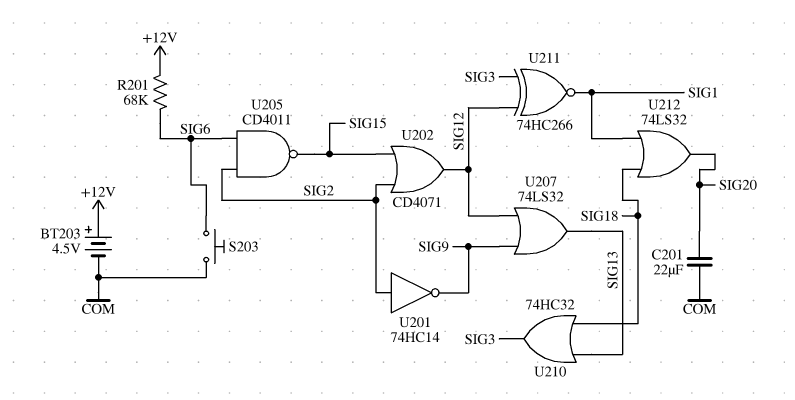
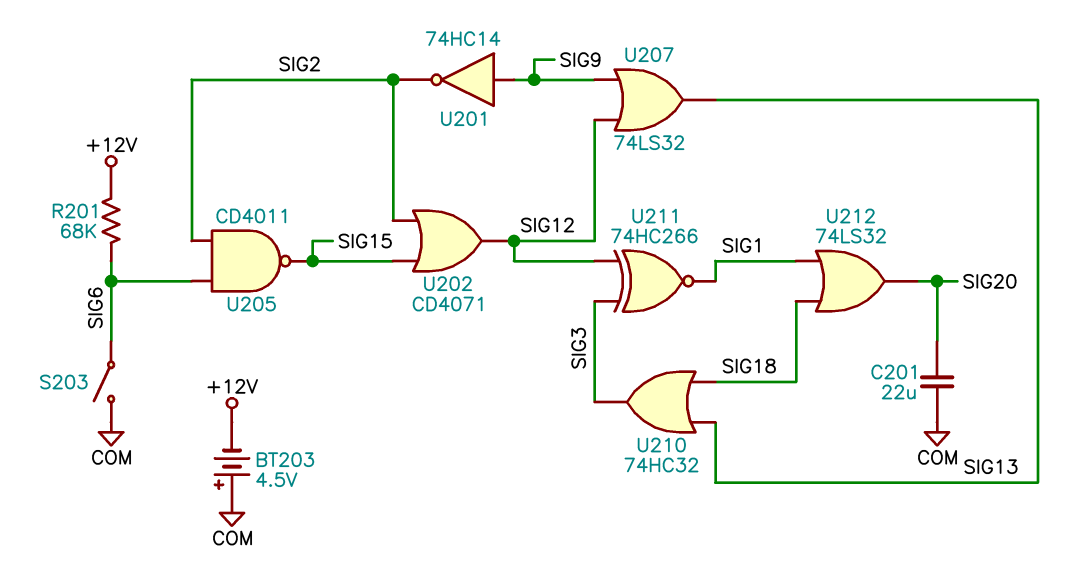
BT203: 4.5V (plus +12V, minus COM) -> 4.5V (plus COM, minus +12V)
S203: button (COM, SIG6) -> switch (COM, SIG6)
U201: NOT 74HC14 (in SIG2, out SIG9) -> NOT 74HC14 (in SIG9, out SIG2)

